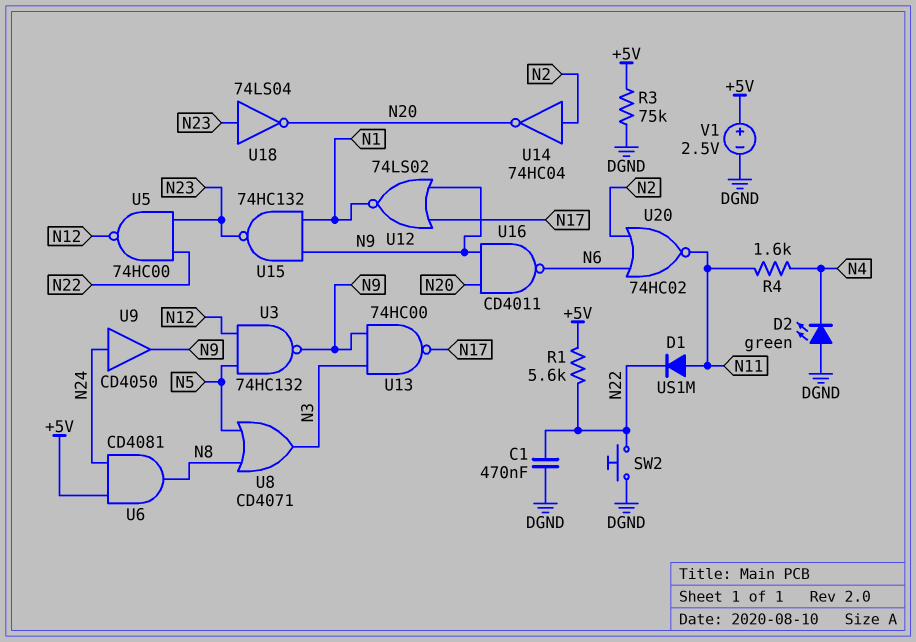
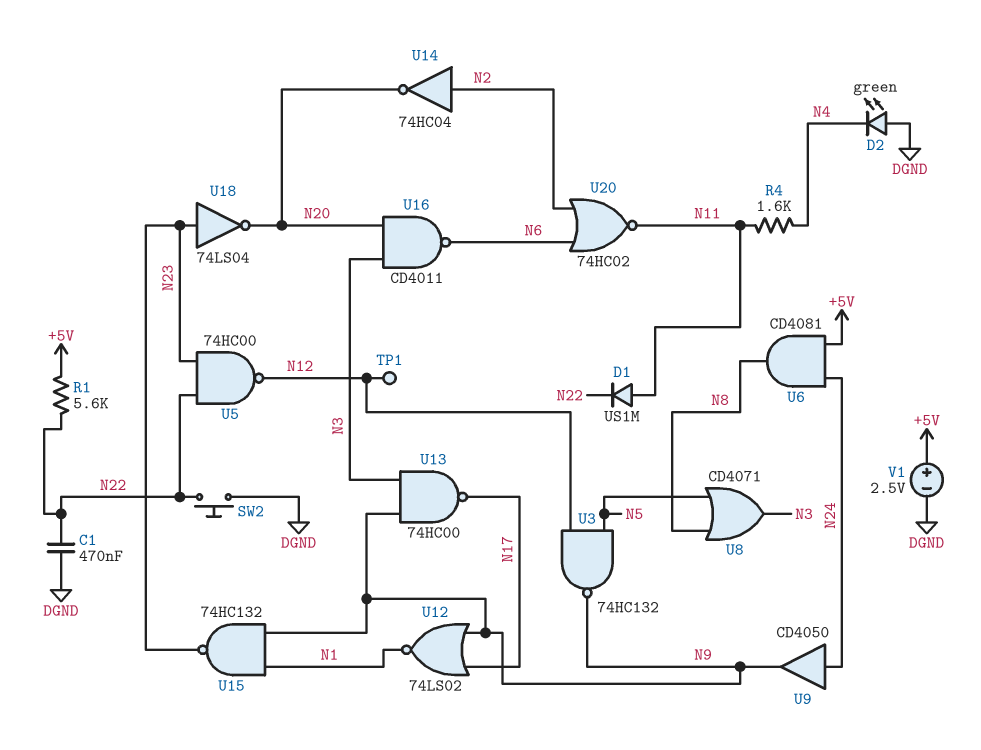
R3: 75k (+5V, DGND) -> none
TP1: none -> test point (N12)
U16: NAND CD4011 (in N9, in N20, out N6) -> NAND CD4011 (in N3, in N20, out N6)

